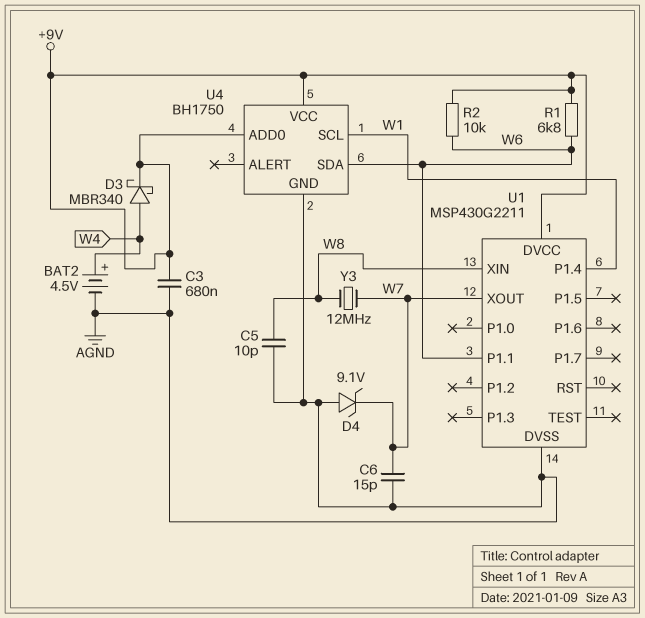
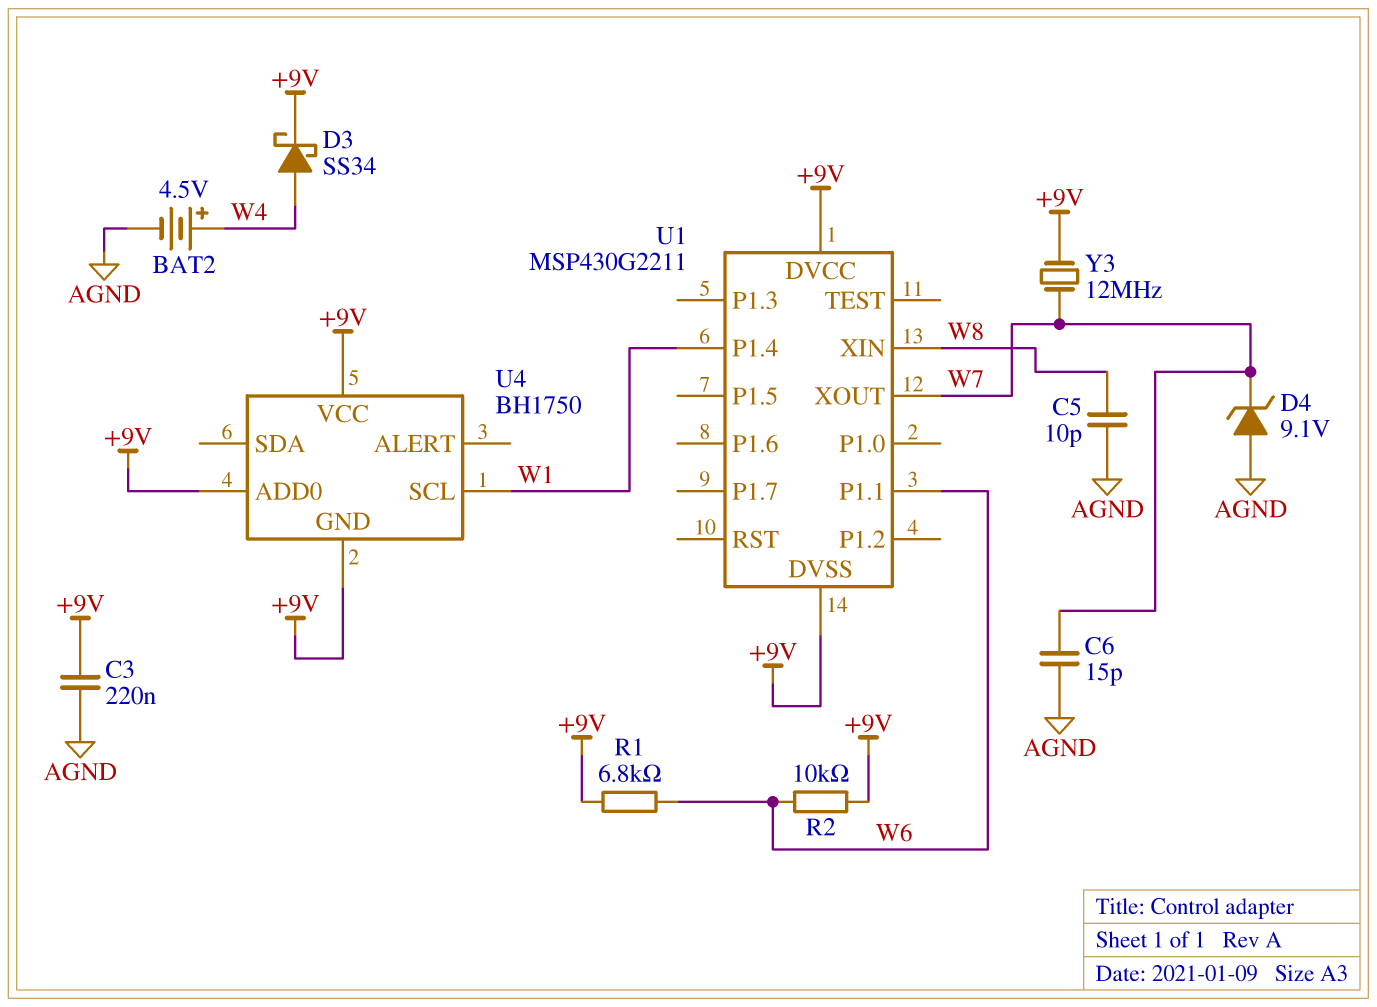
C3: 680nF (+9V, AGND) -> 220nF (+9V, AGND)
D3: schottky MBR340 (A W4, K +9V) -> schottky SS34 (A W4, K +9V)
U1 pin DVSS: AGND -> +9V
U4 pin GND: AGND -> +9V
U4 pin SDA: W6 -> none
Y3: 12MHz (W7, W8) -> 12MHz (+9V, W7)

